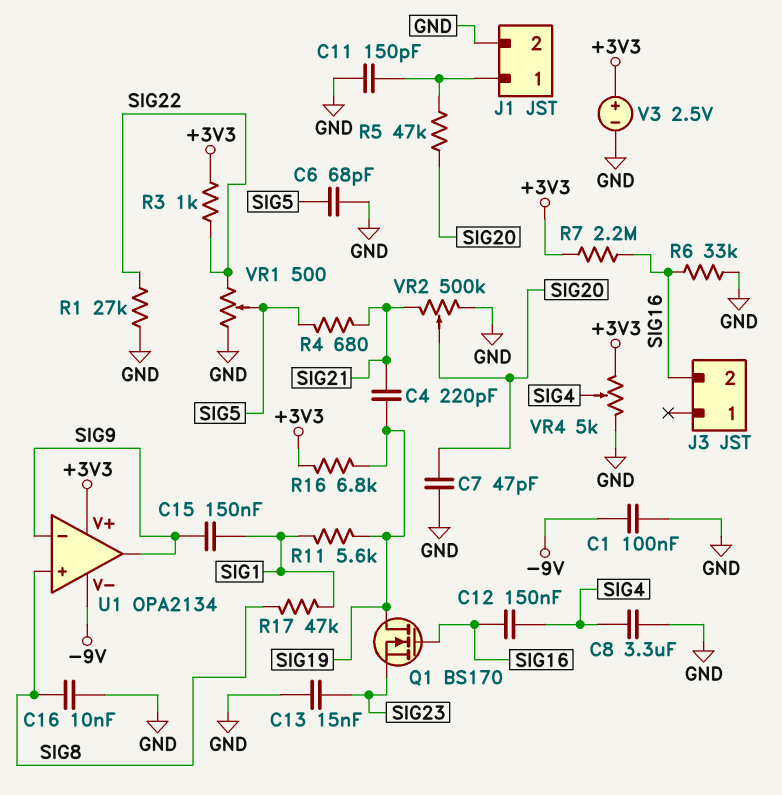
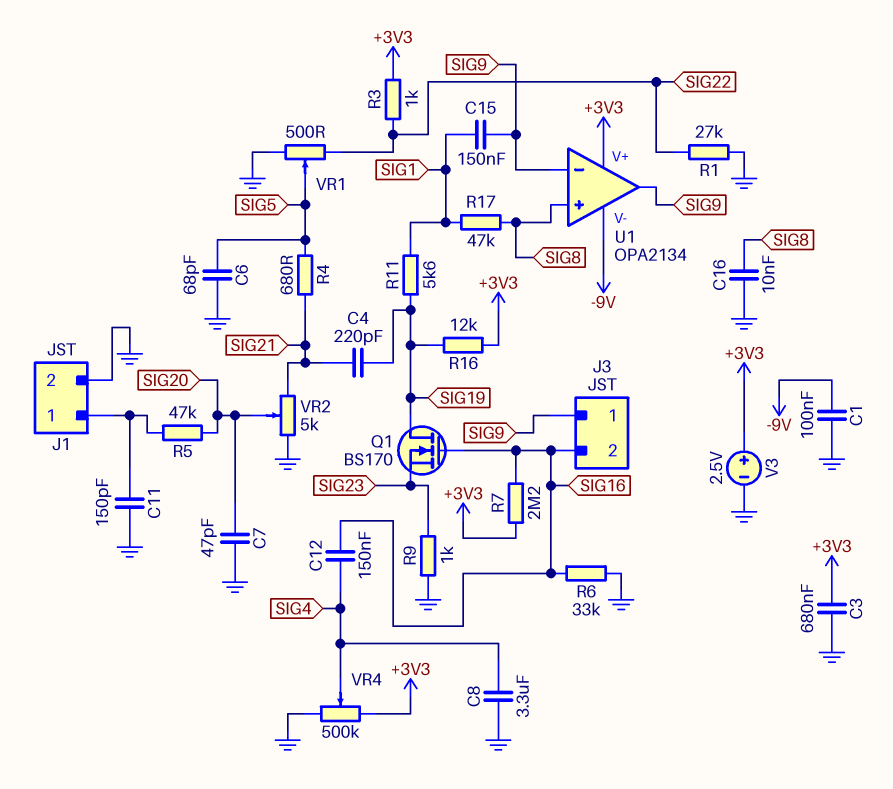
C3: none -> 680nF (+3V3, GND)
C13: 15nF (GND, SIG23) -> none
J3 pin 1: none -> SIG9
R9: none -> 1k (GND, SIG23)
R16: 6.8k (+3V3, SIG19) -> 12k (+3V3, SIG19)
VR2: 500k (GND, SIG21, wiper SIG20) -> 5k (GND, SIG21, wiper SIG20)
VR4: 5k (+3V3, GND, wiper SIG4) -> 500k (+3V3, GND, wiper SIG4)

